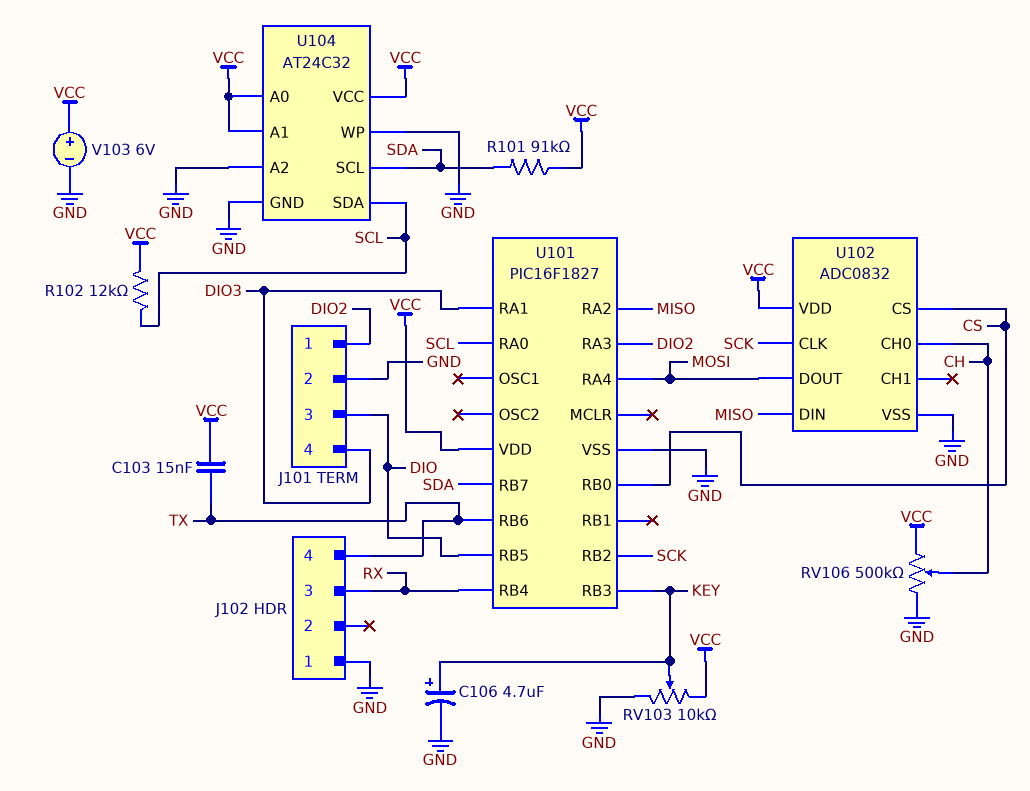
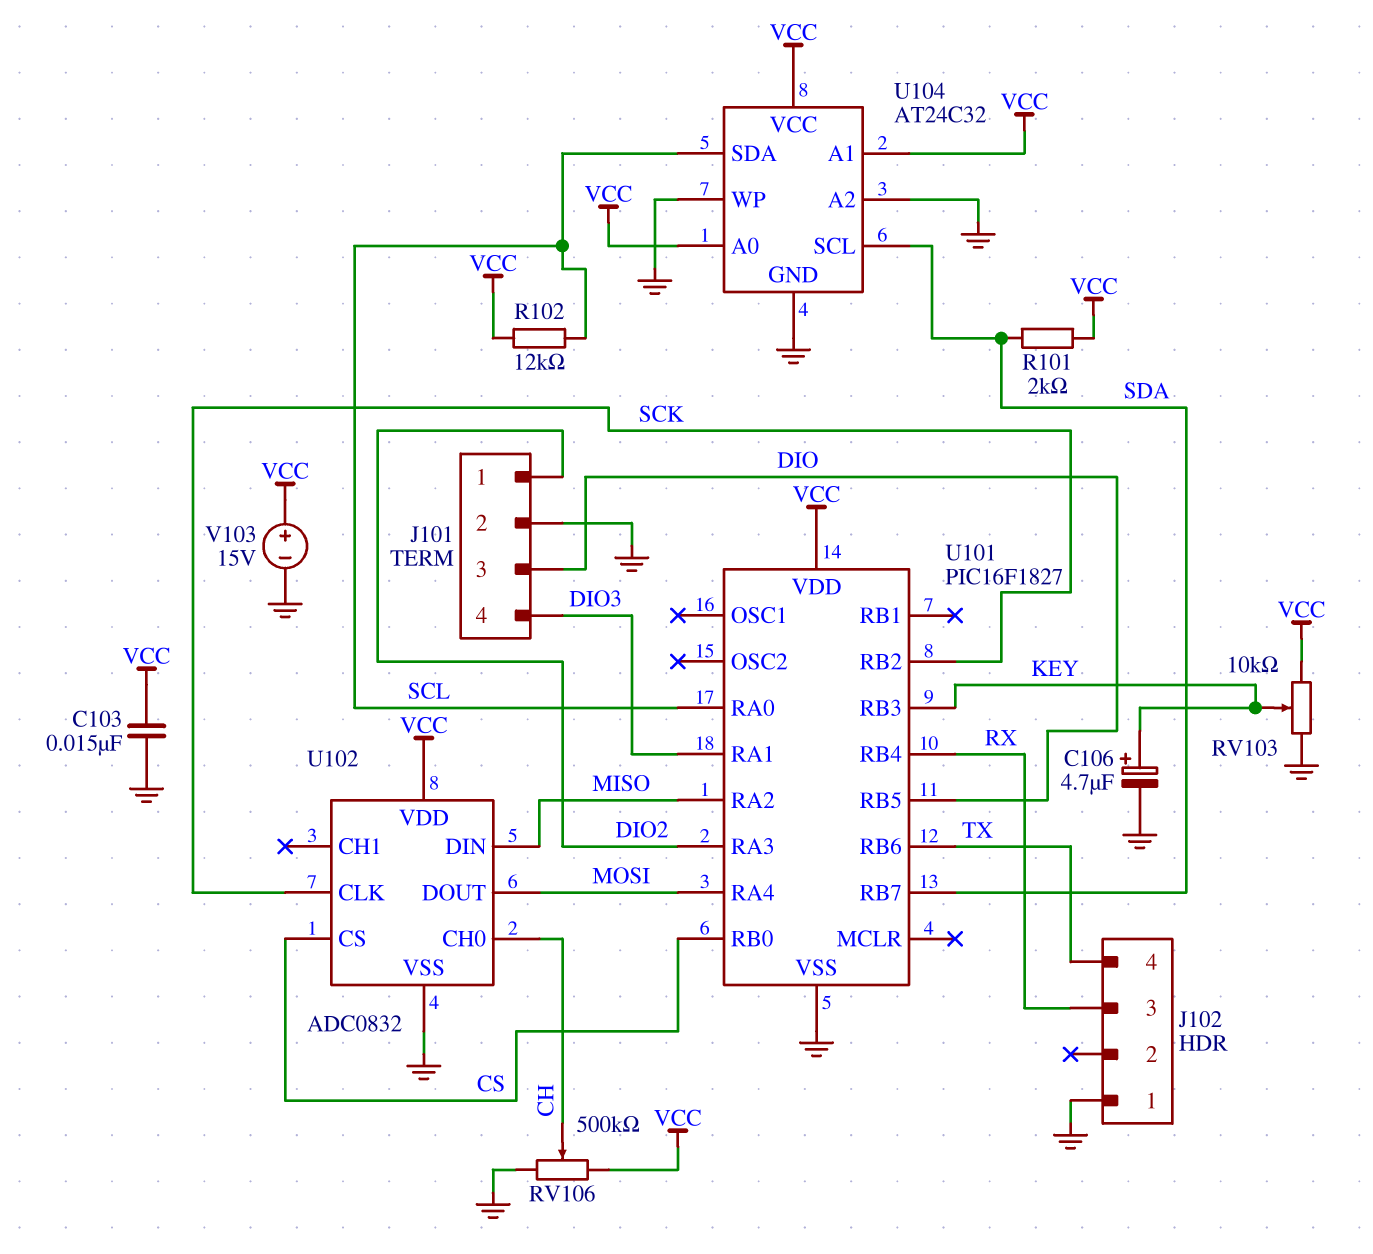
C103: 15nF (TX, VCC) -> 15nF (GND, VCC)
R101: 91k (SDA, VCC) -> 2k (SDA, VCC)
V103: 6V (plus VCC, minus GND) -> 15V (plus VCC, minus GND)

